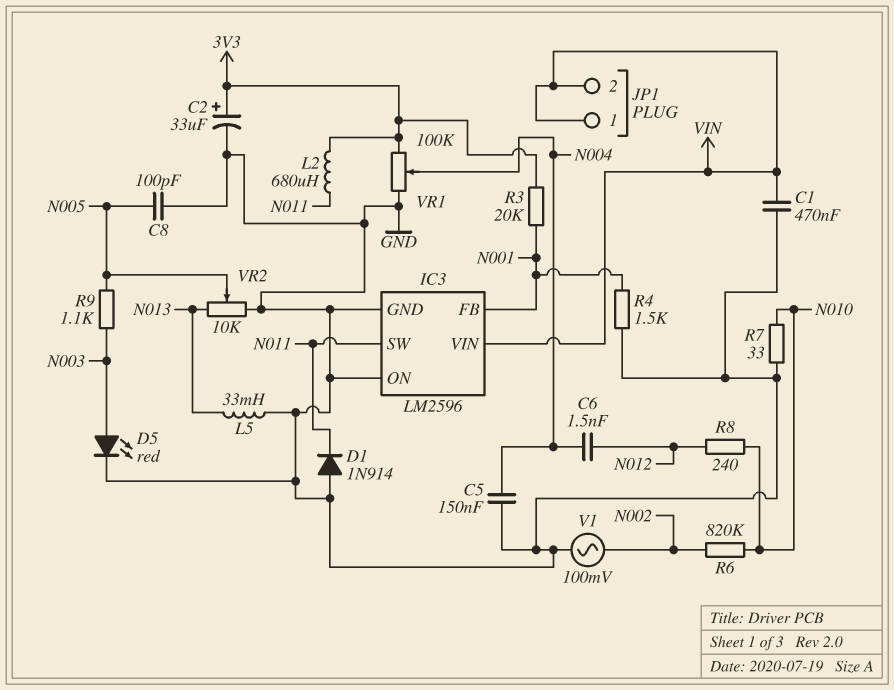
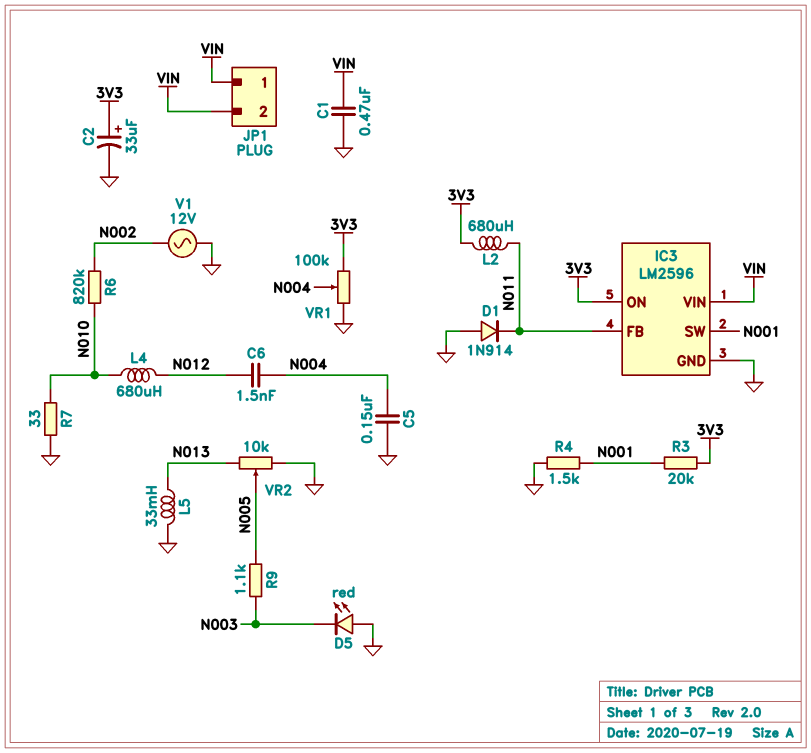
C8: 100pF (GND, N005) -> none
D5: LED red (A N003, K GND) -> LED red (A GND, K N003)
IC3 pin FB: N001 -> N011
IC3 pin ON: GND -> 3V3
IC3 pin SW: N011 -> N001
L4: none -> 680uH (N010, N012)
R8: 240 (N010, N012) -> none
V1: AC 100mV (GND, N002) -> AC 12V (GND, N002)

